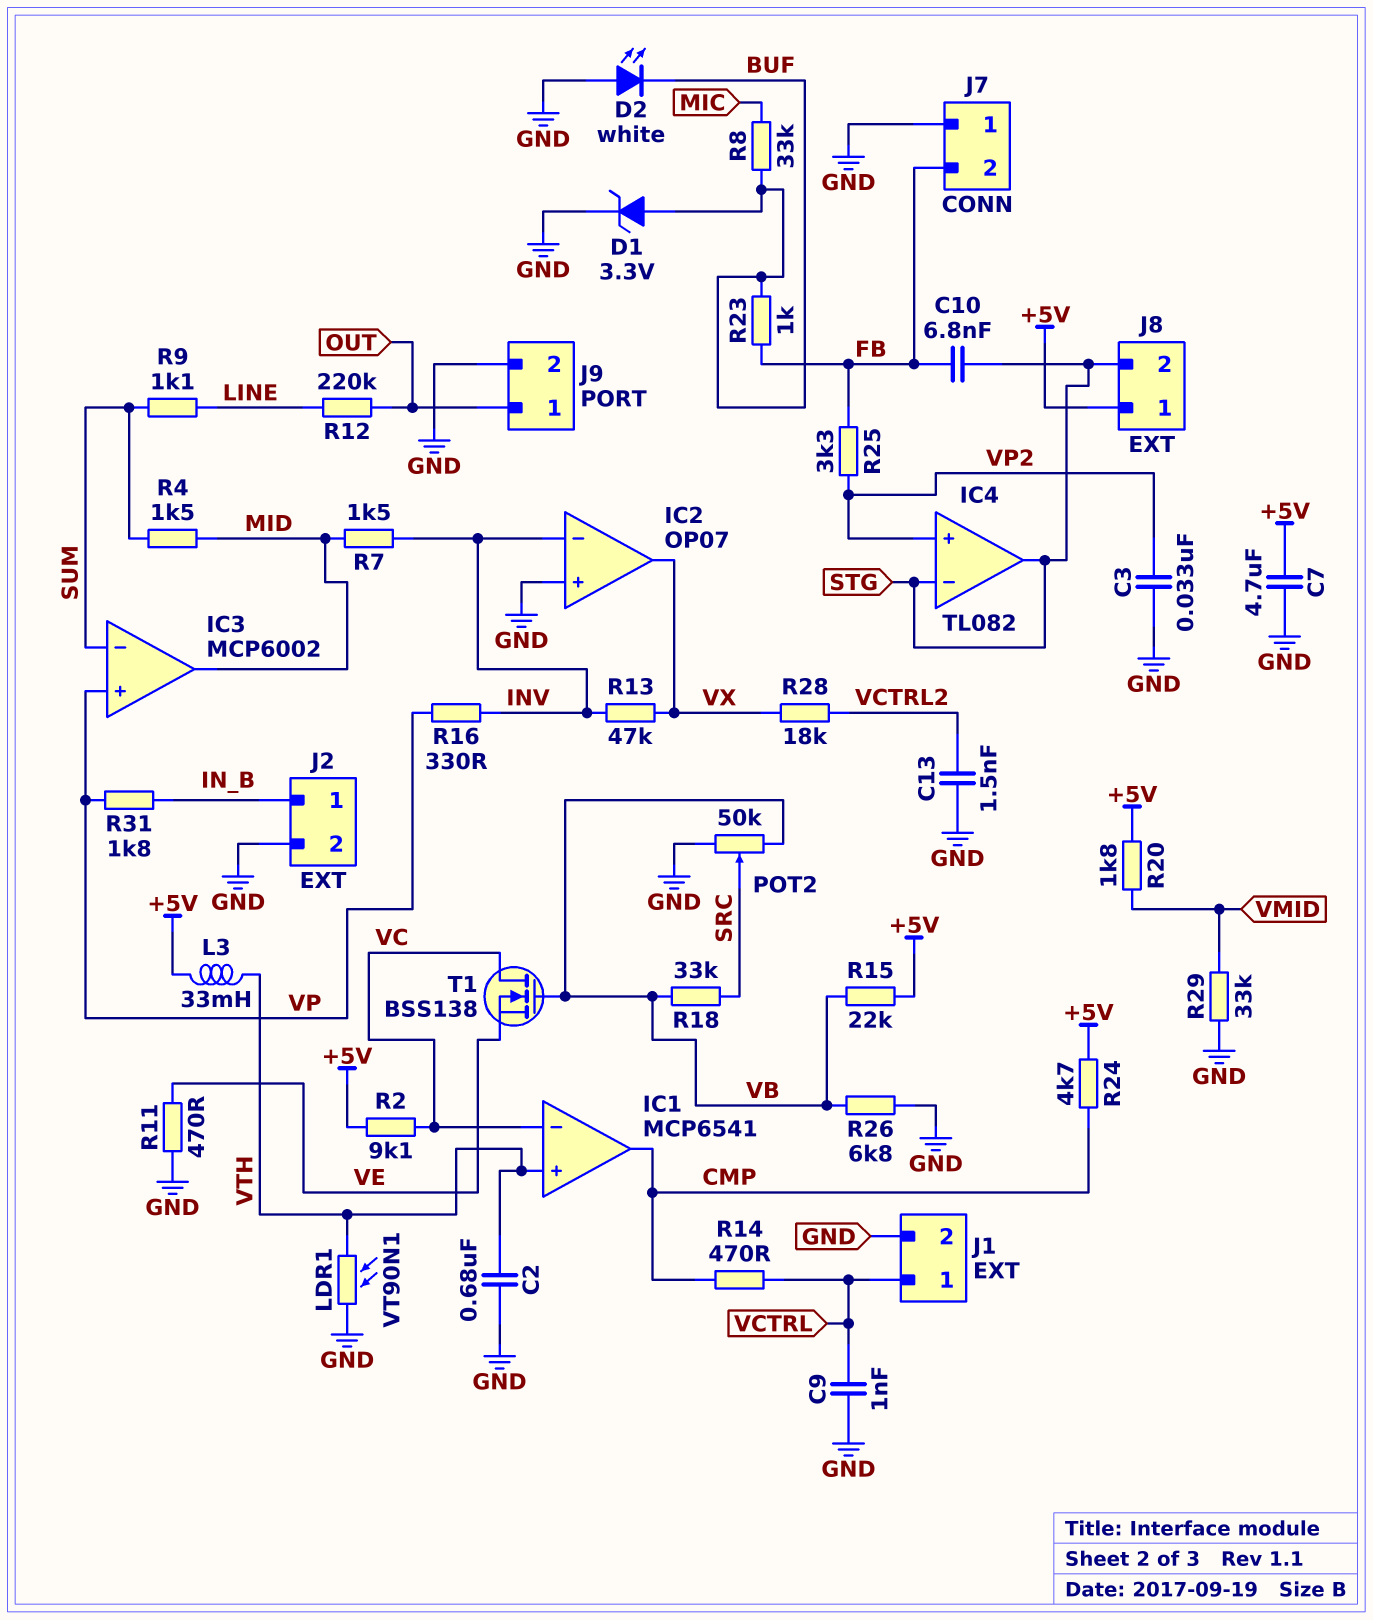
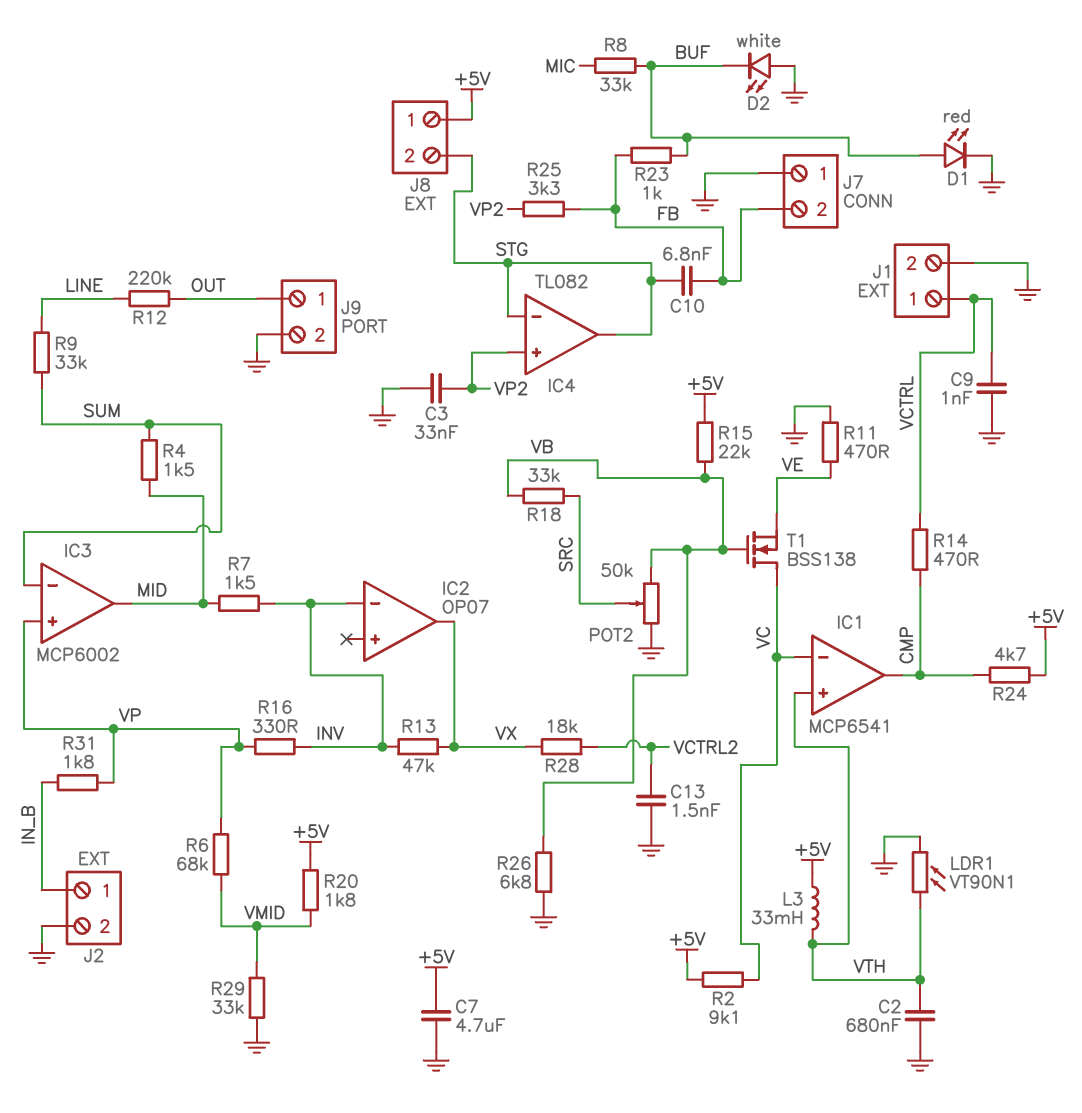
D1: zener 3.3V (A BUF, K GND) -> LED red (A BUF, K GND)
IC2 pin in+: GND -> none
R6: none -> 68k (VMID, VP)
R9: 1.1k (LINE, SUM) -> 33k (LINE, SUM)

